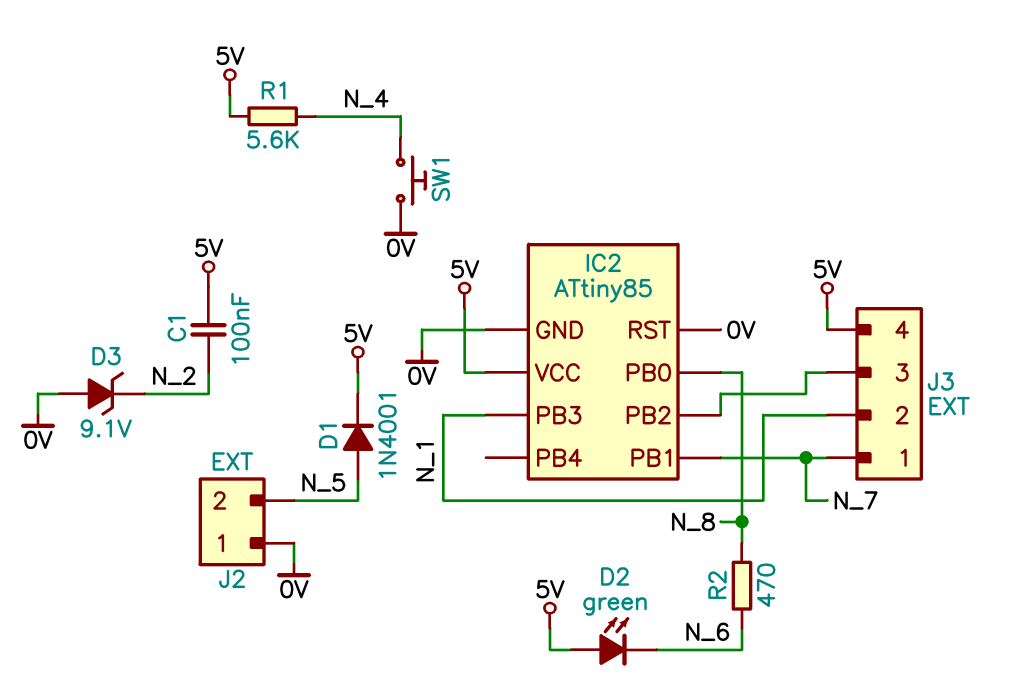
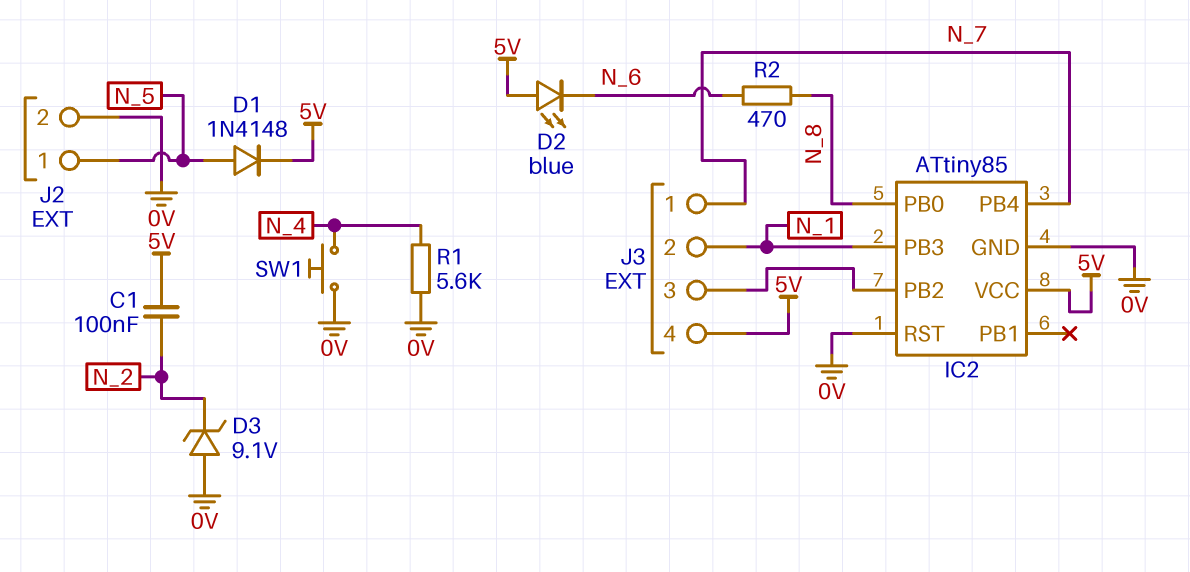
D1: diode 1N4001 (A N_5, K 5V) -> diode 1N4148 (A N_5, K 5V)
D2: LED green (A 5V, K N_6) -> LED blue (A 5V, K N_6)
IC2 pin PB1: N_7 -> none
IC2 pin PB4: none -> N_7
J2 pin 1: 0V -> N_5
J2 pin 2: N_5 -> 0V
R1: 5.6k (5V, N_4) -> 5.6k (0V, N_4)

